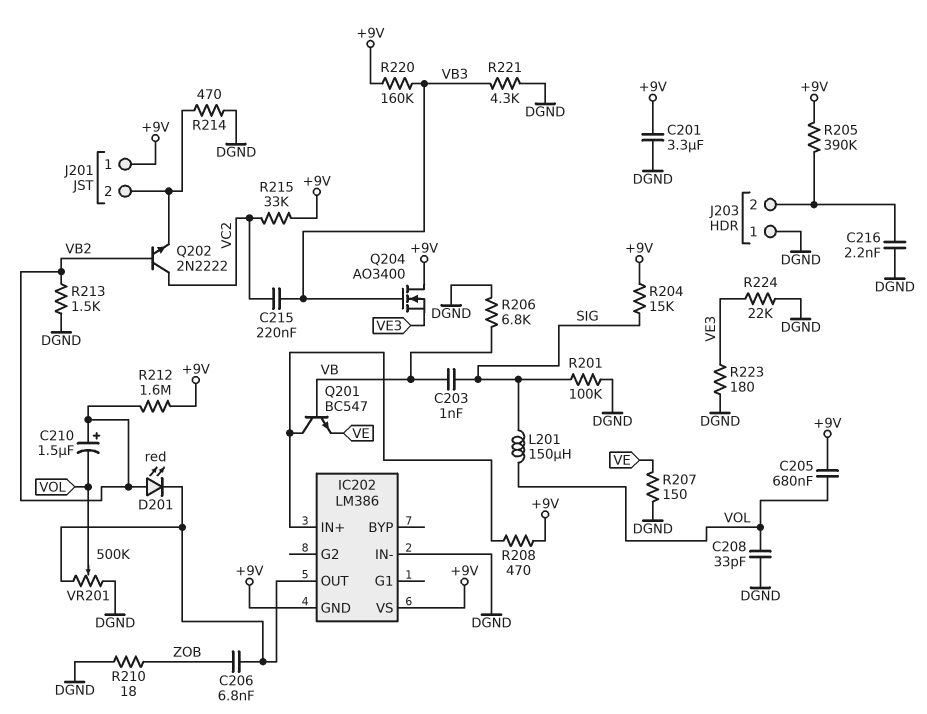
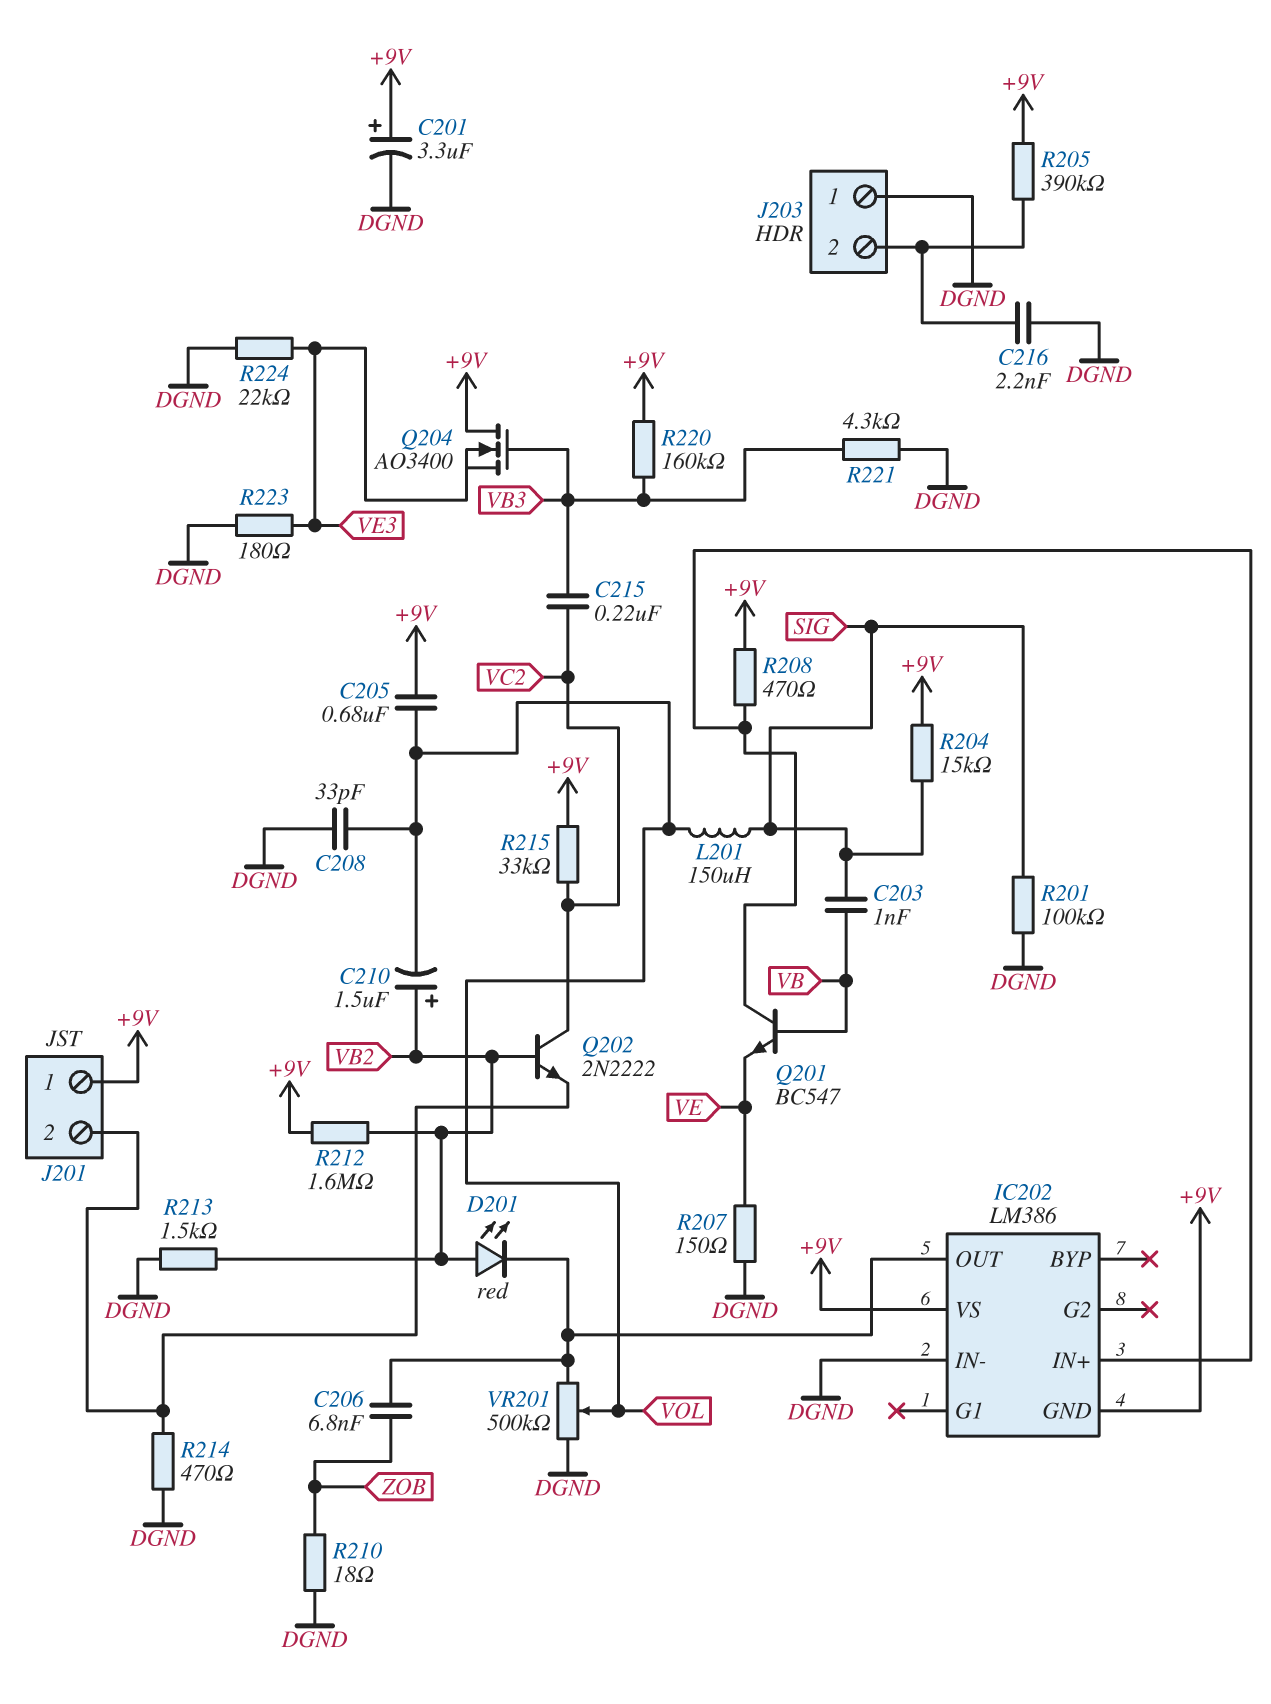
C201: 3.3uF (+9V, DGND) -> 3.3uF (plus +9V, minus DGND)
R206: 6.8k (DGND, VB) -> none

